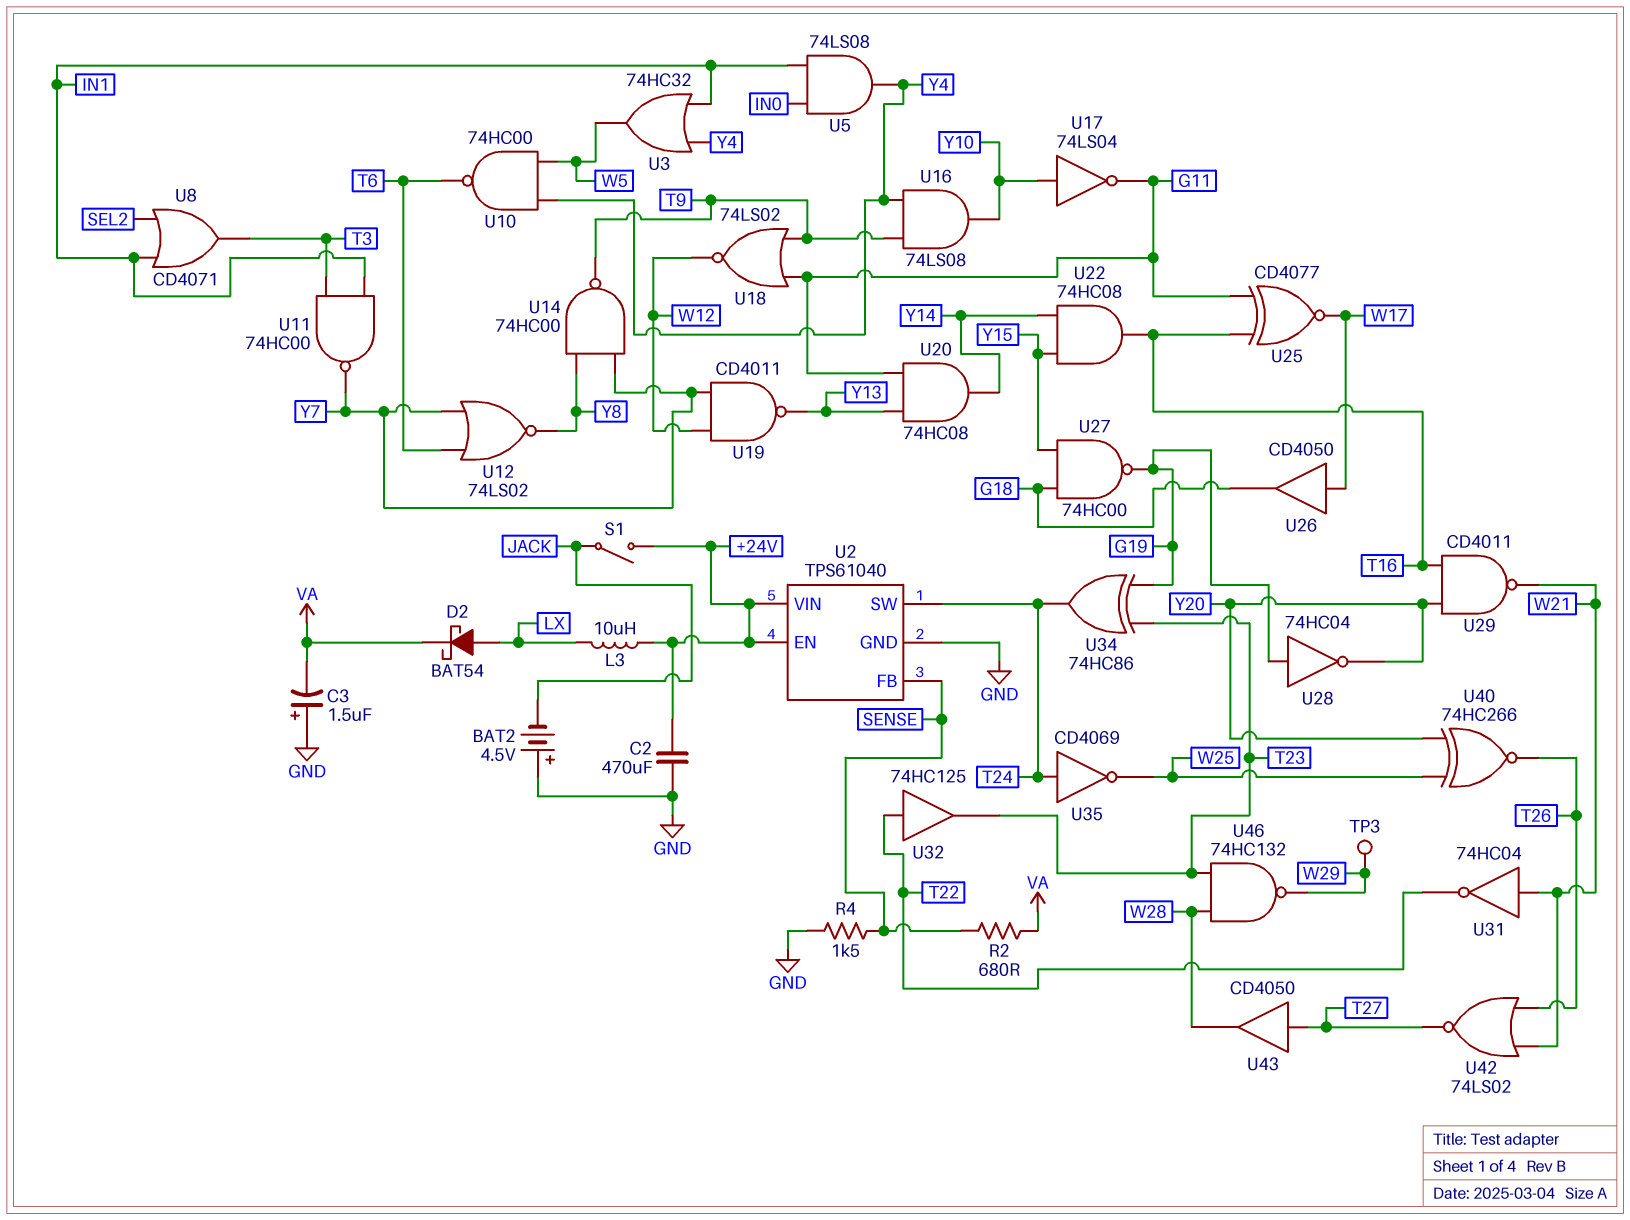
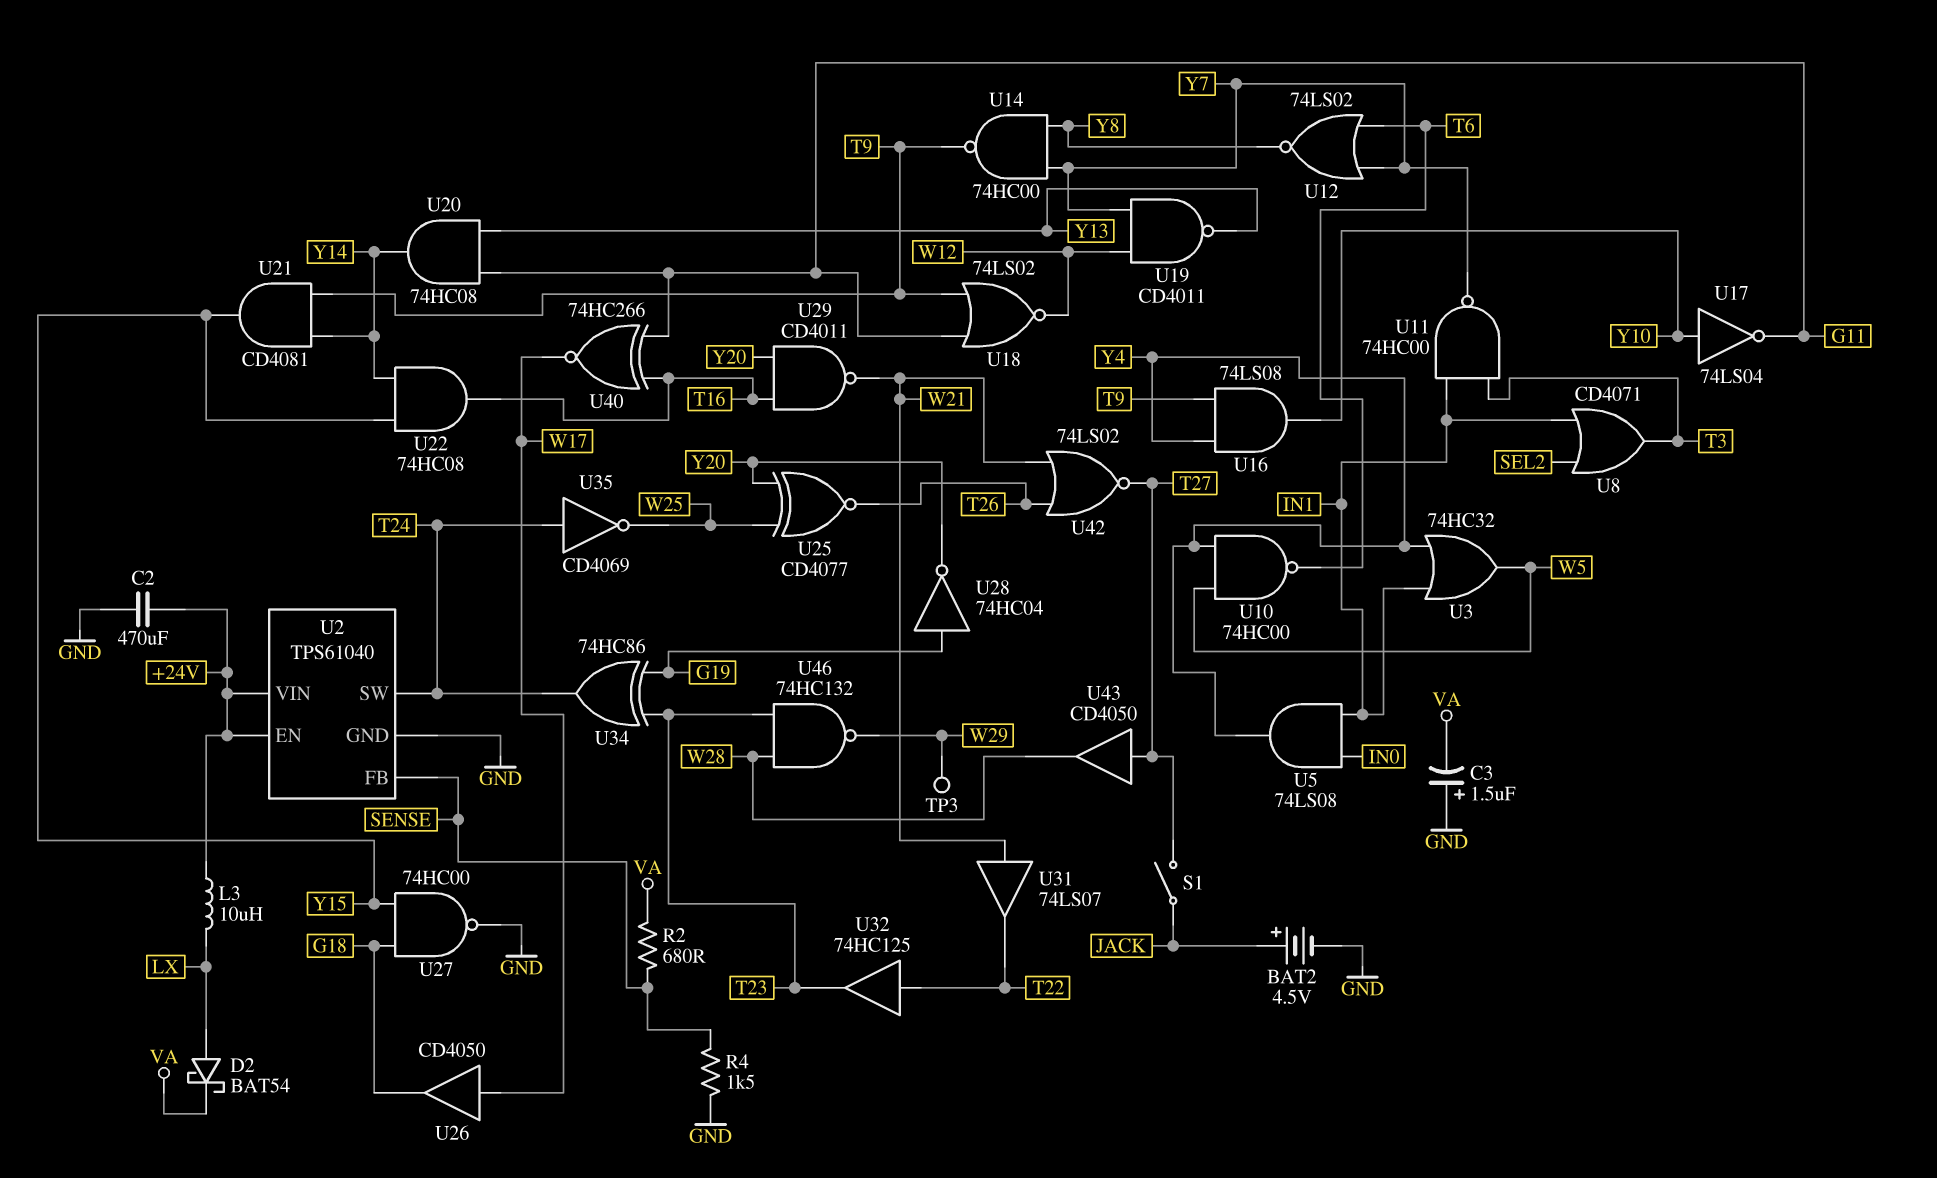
BAT2: 4.5V (plus GND, minus JACK) -> 4.5V (plus JACK, minus GND)
S1: switch (+24V, JACK) -> switch (JACK, T27)
U21: none -> AND CD4081 (in T9, in Y14, out Y15)
U25: XNOR CD4077 (in G11, in T16, out W17) -> XNOR CD4077 (in W25, in Y20, out T26)
U27: NAND 74HC00 (in G18, in Y15, out G19) -> NAND 74HC00 (in G18, in Y15, out GND)
U31: NOT 74HC04 (in W21, out T22) -> buffer 74LS07 (in W21, out T22)
U40: XNOR 74HC266 (in W25, in Y20, out T26) -> XNOR 74HC266 (in G11, in T16, out W17)

